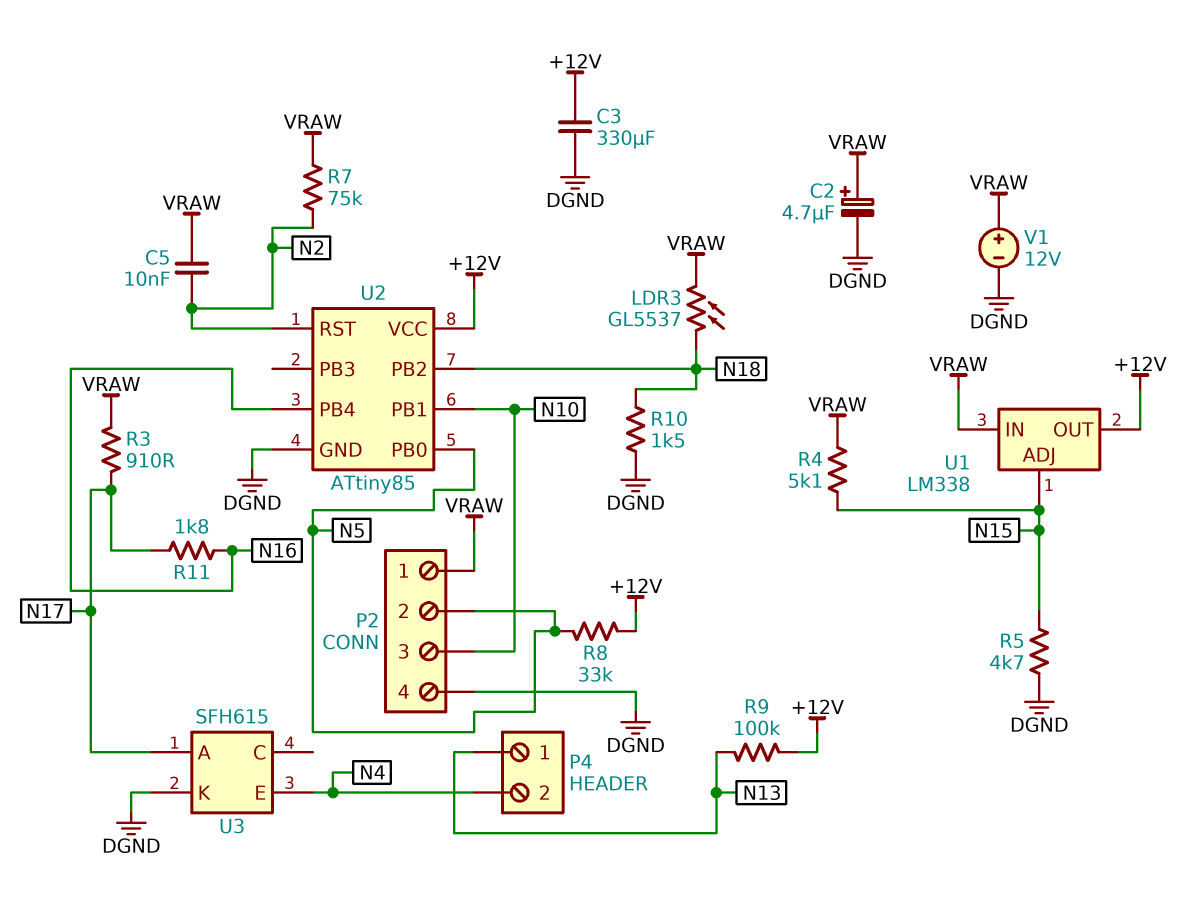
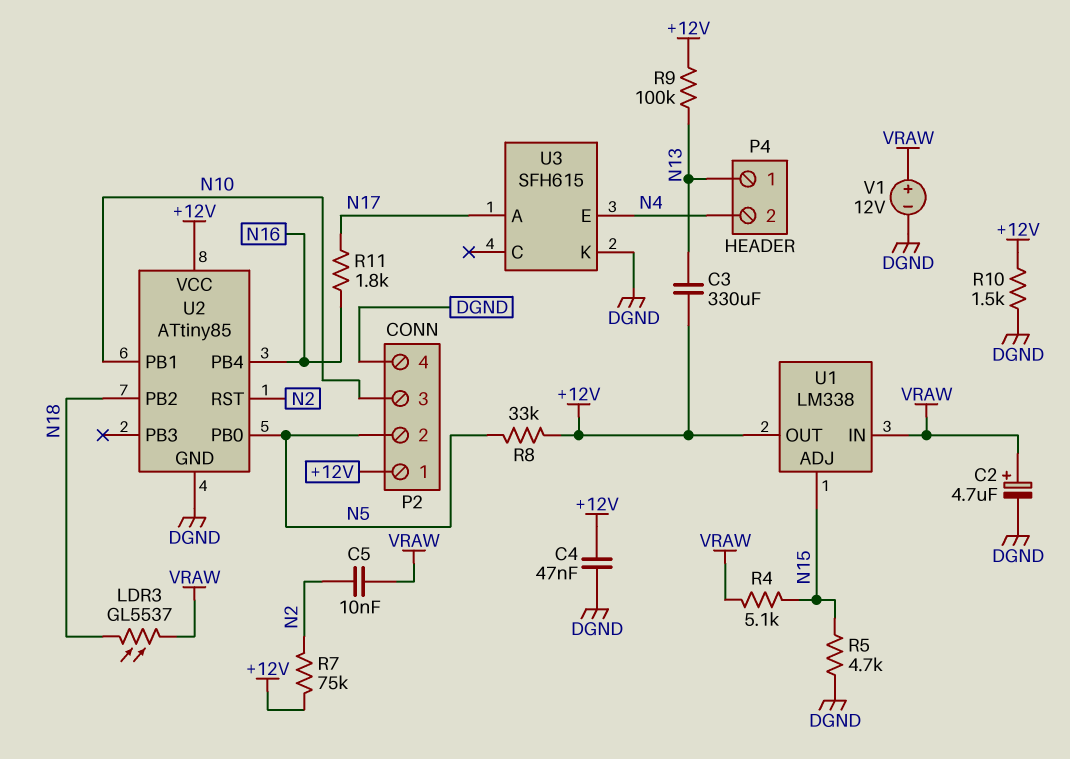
C3: 330uF (+12V, DGND) -> 330uF (+12V, N13)
C4: none -> 47nF (+12V, DGND)
P2 pin 1: VRAW -> +12V
R3: 910 (N17, VRAW) -> none
R7: 75k (N2, VRAW) -> 75k (+12V, N2)
R10: 1.5k (DGND, N18) -> 1.5k (+12V, DGND)

